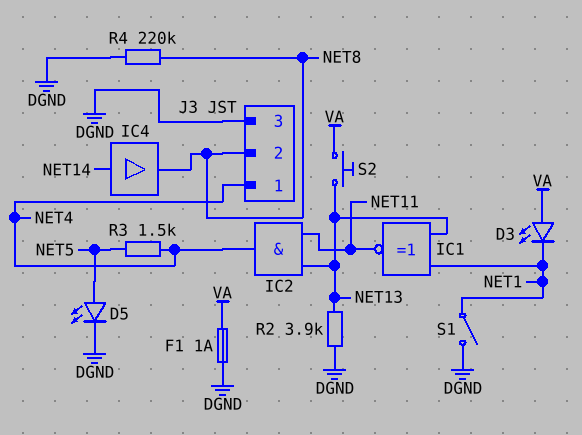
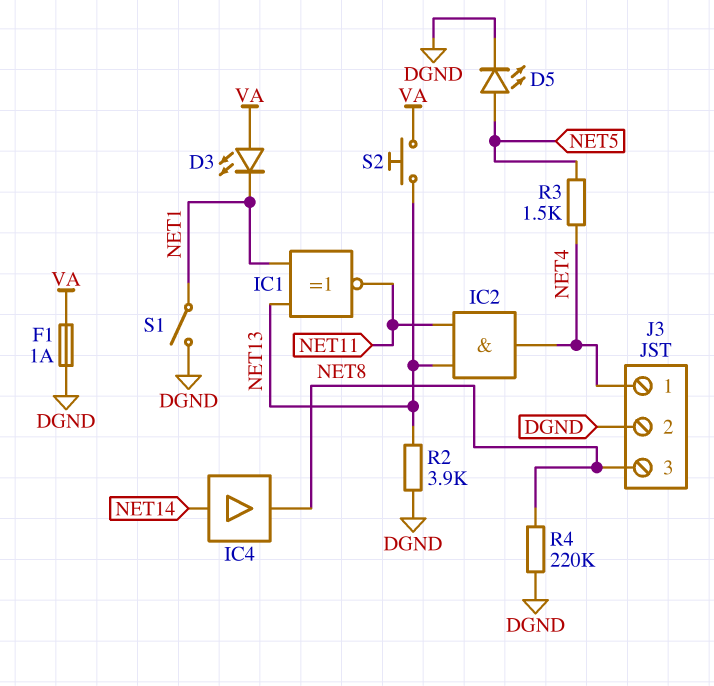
J3 pin 2: NET8 -> DGND
J3 pin 3: DGND -> NET8

